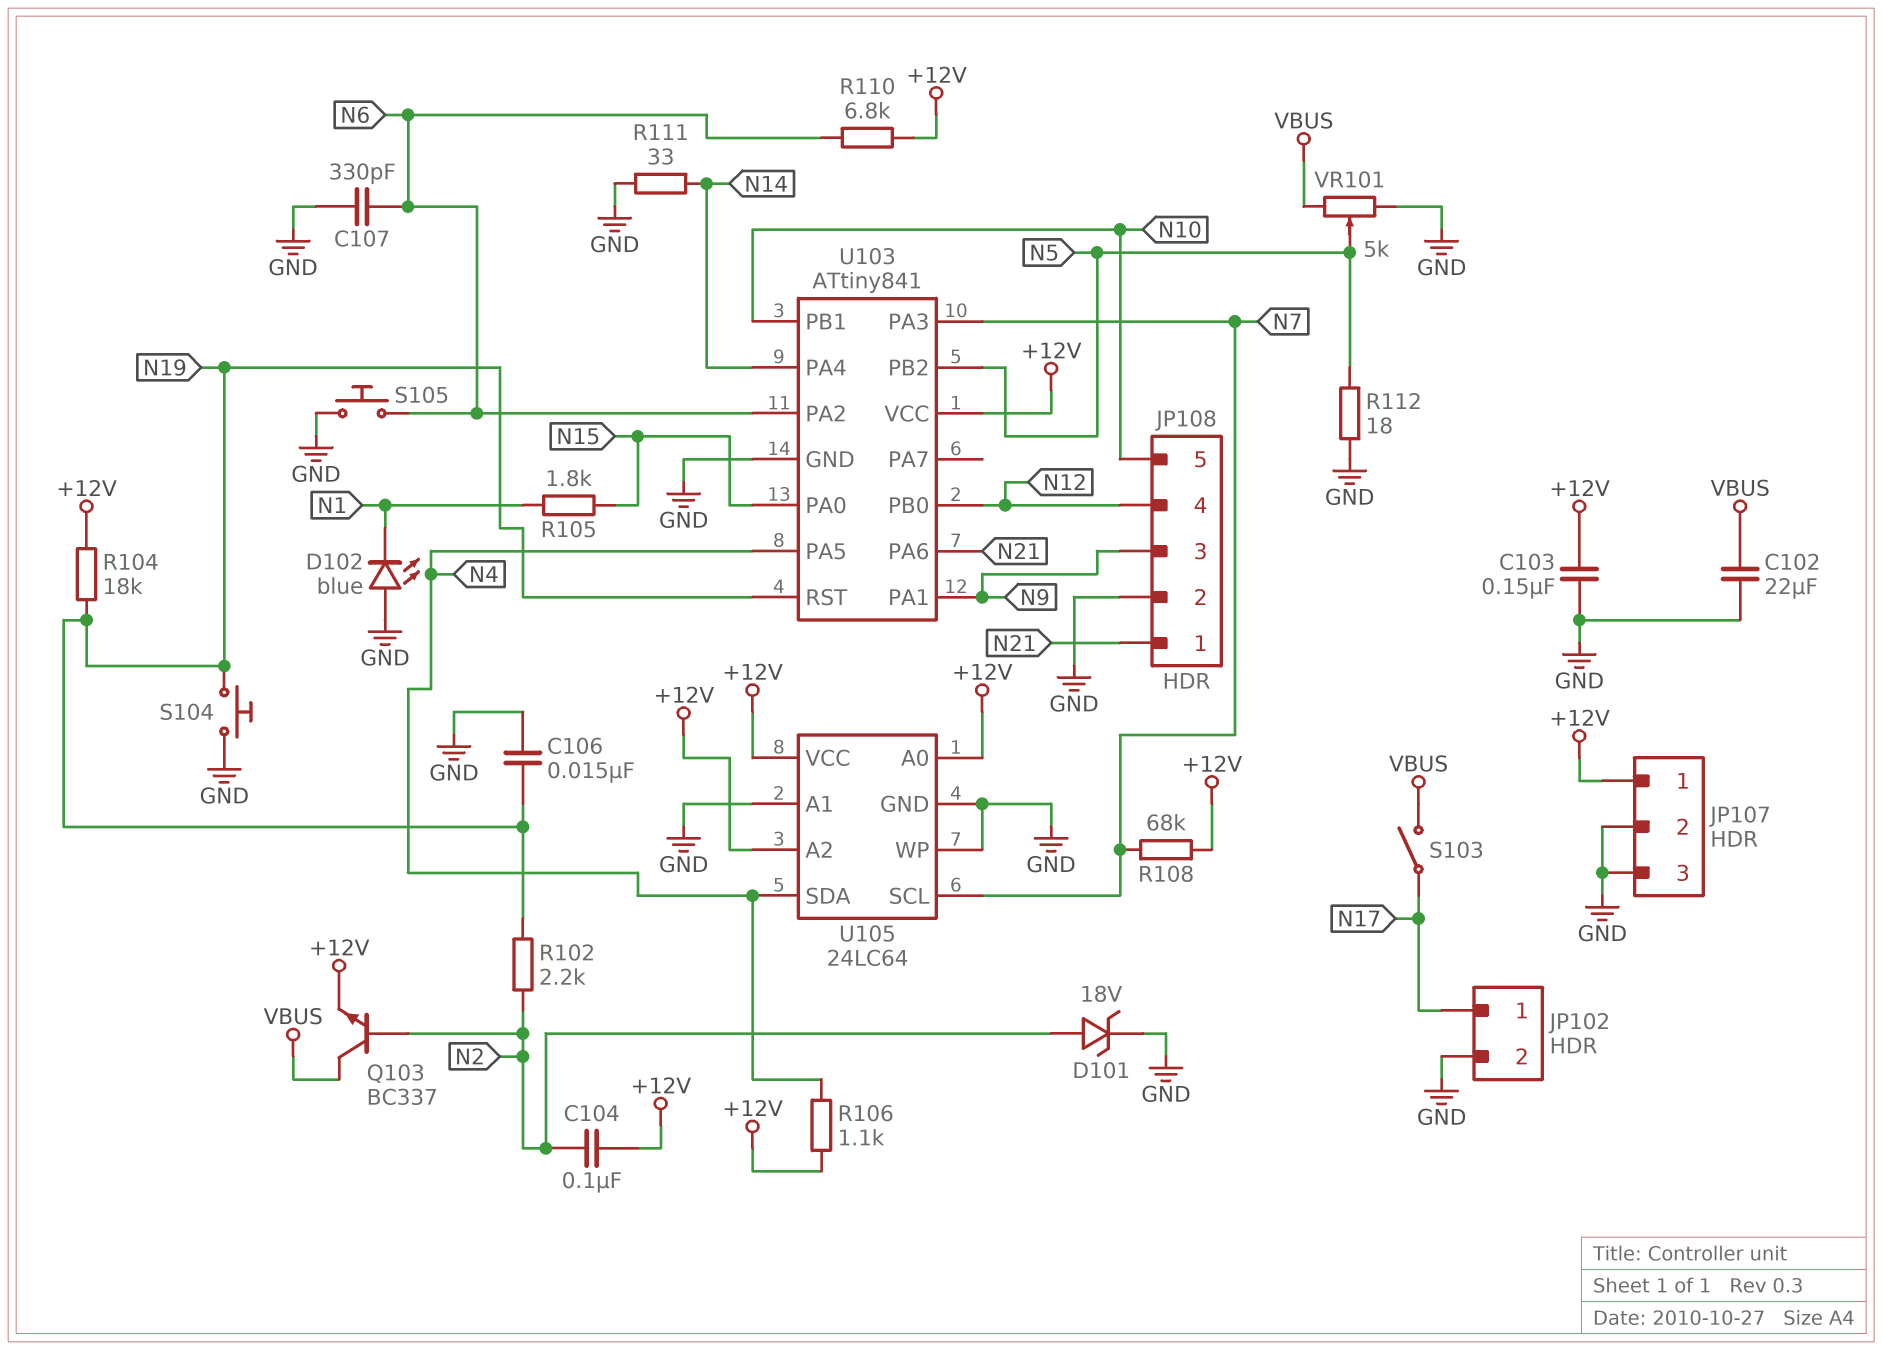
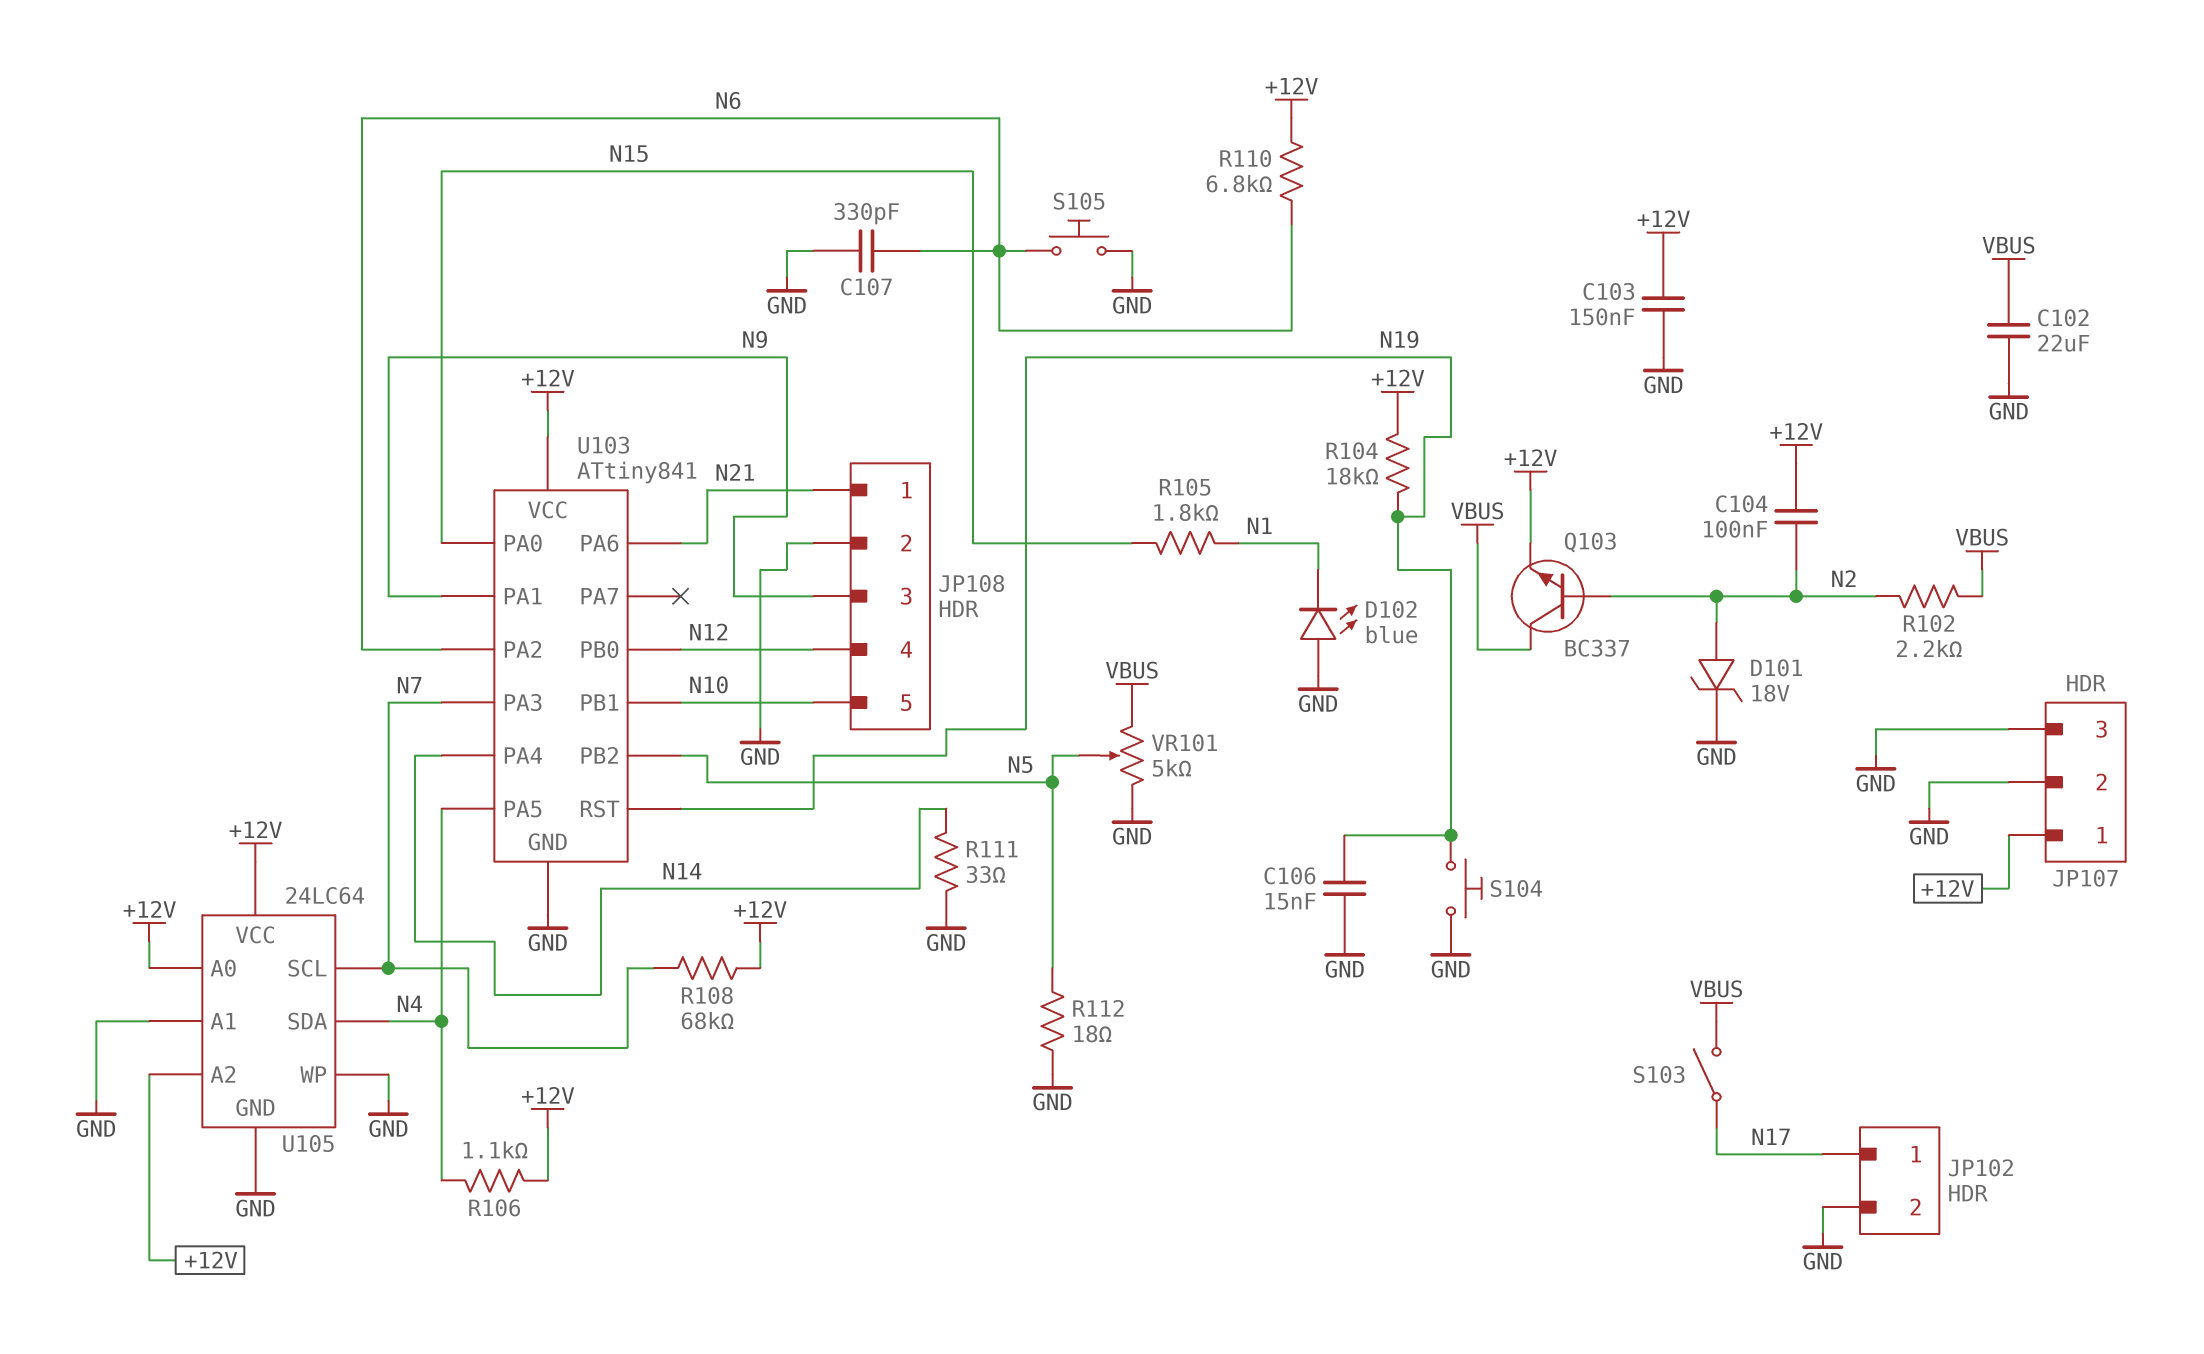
R102: 2.2k (N2, N19) -> 2.2k (N2, VBUS)

